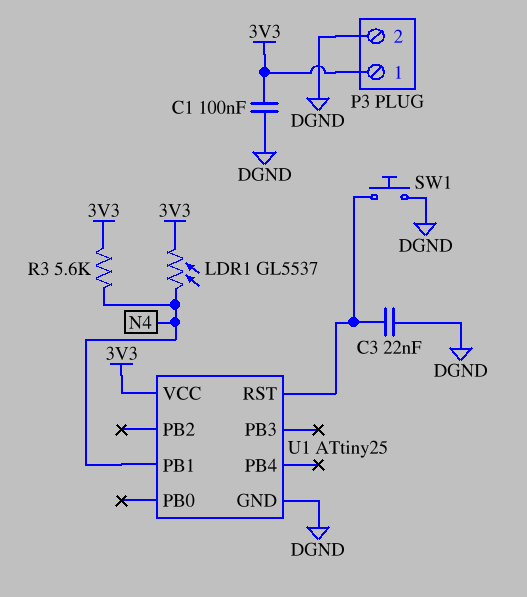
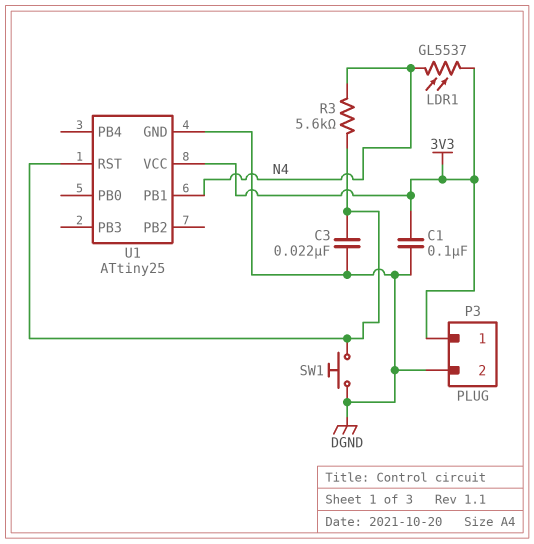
R3: 5.6k (3V3, N4) -> 5.6k (N4, U1/RST)

